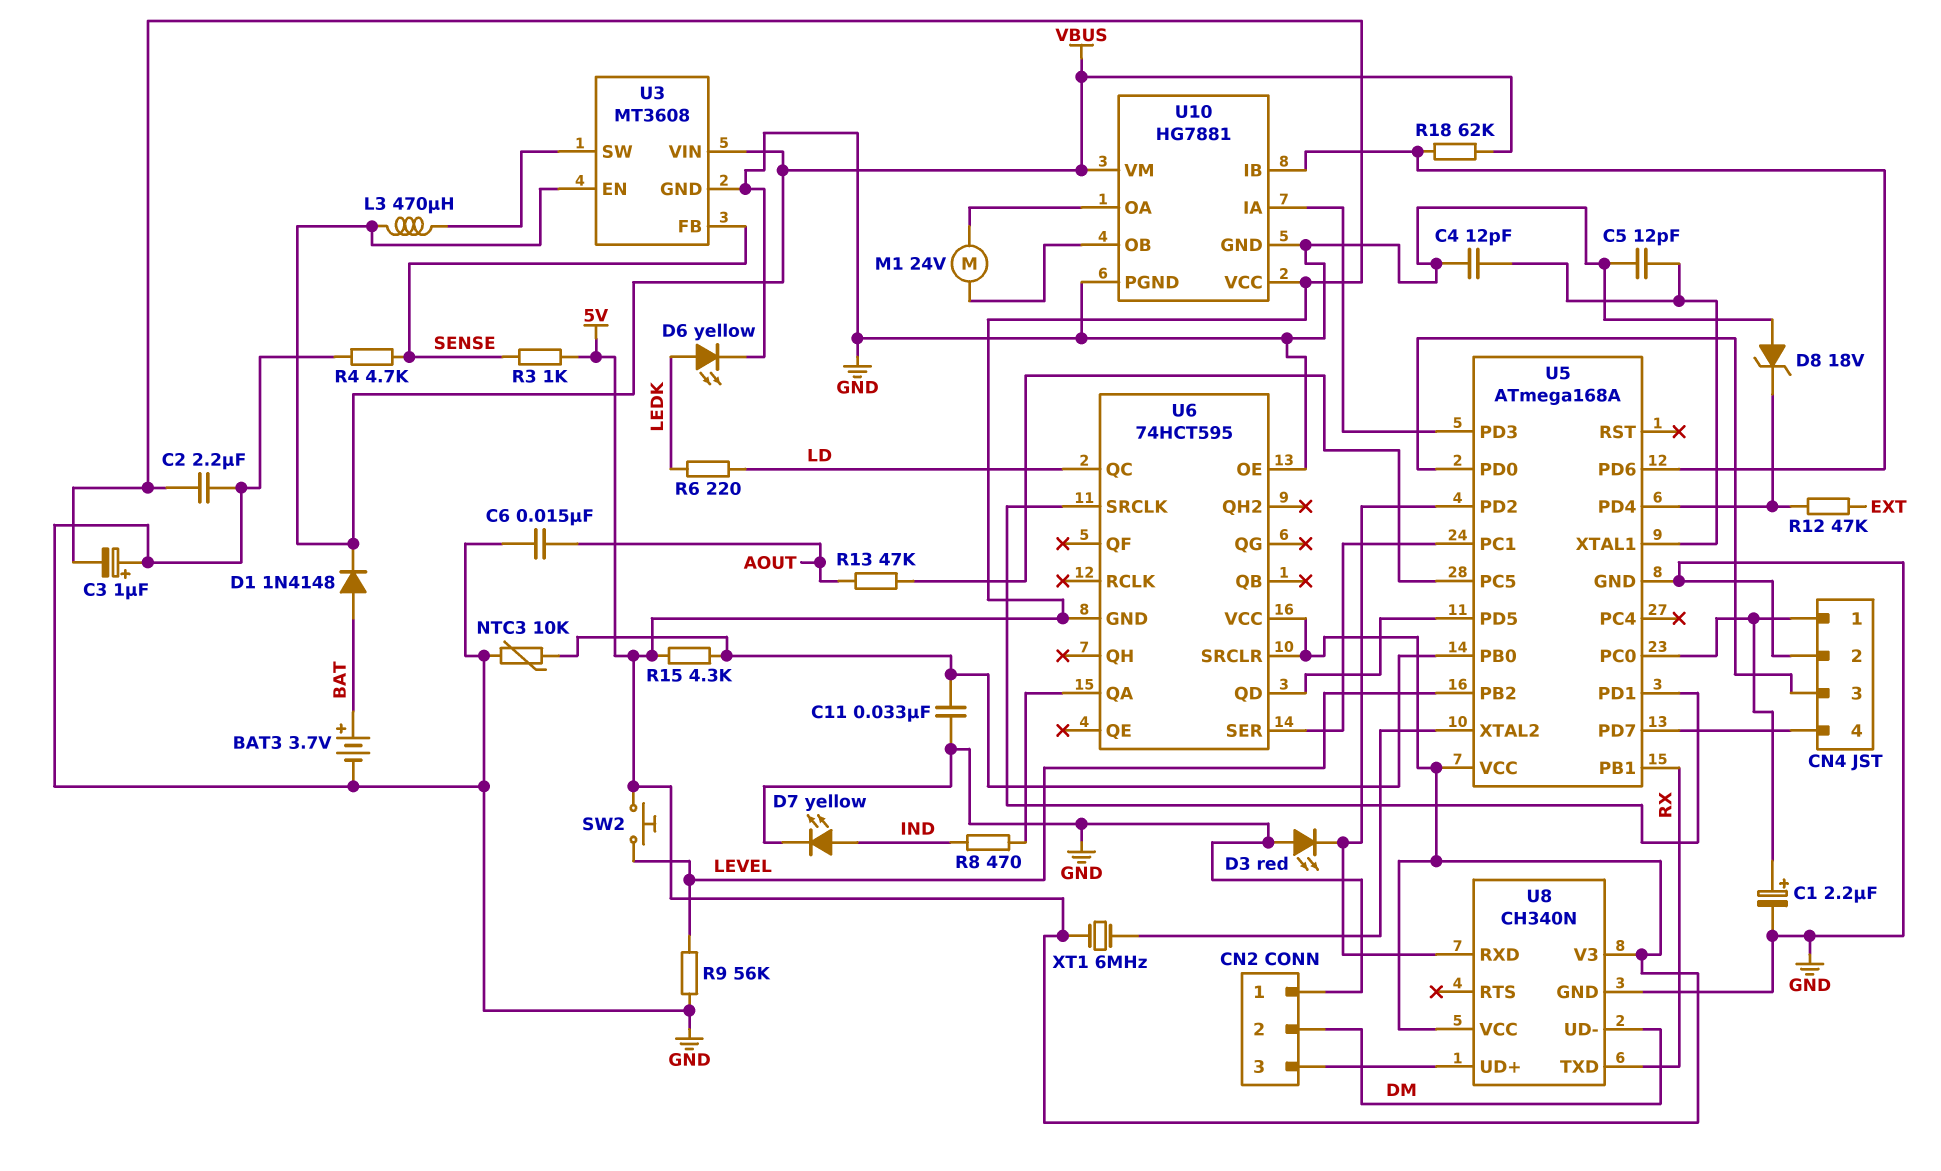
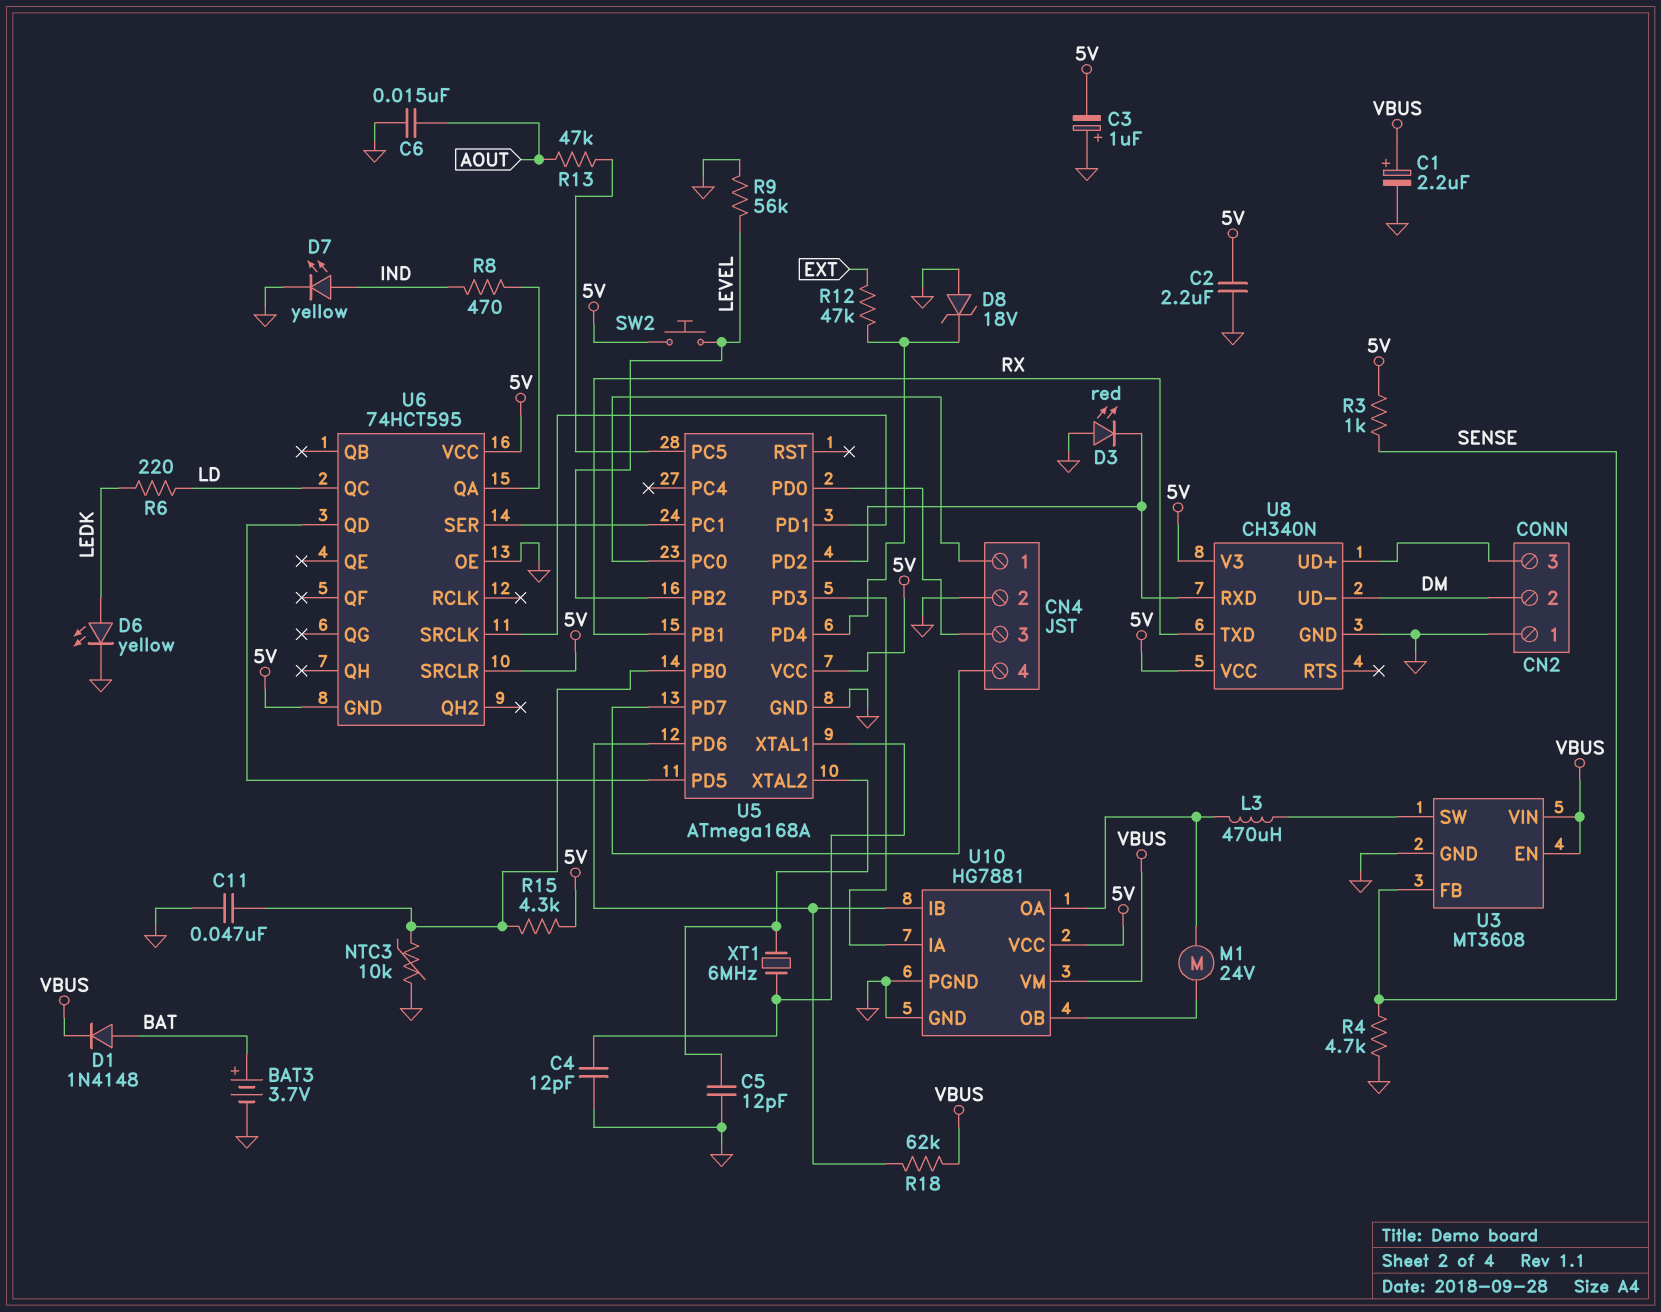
C1: 2.2uF (plus CN4/1, minus GND) -> 2.2uF (plus VBUS, minus GND)
C5: 12pF (GND, U5/XTAL1) -> 12pF (GND, U5/XTAL2)
C11: 33nF (GND, U5/PB0) -> 47nF (GND, U5/PB0)
L3: 470uH (U3/SW, VBUS) -> 470uH (U3/SW, U10/OA)
XT1: 6MHz (5V, U5/XTAL2) -> 6MHz (U5/XTAL1, U5/XTAL2)

